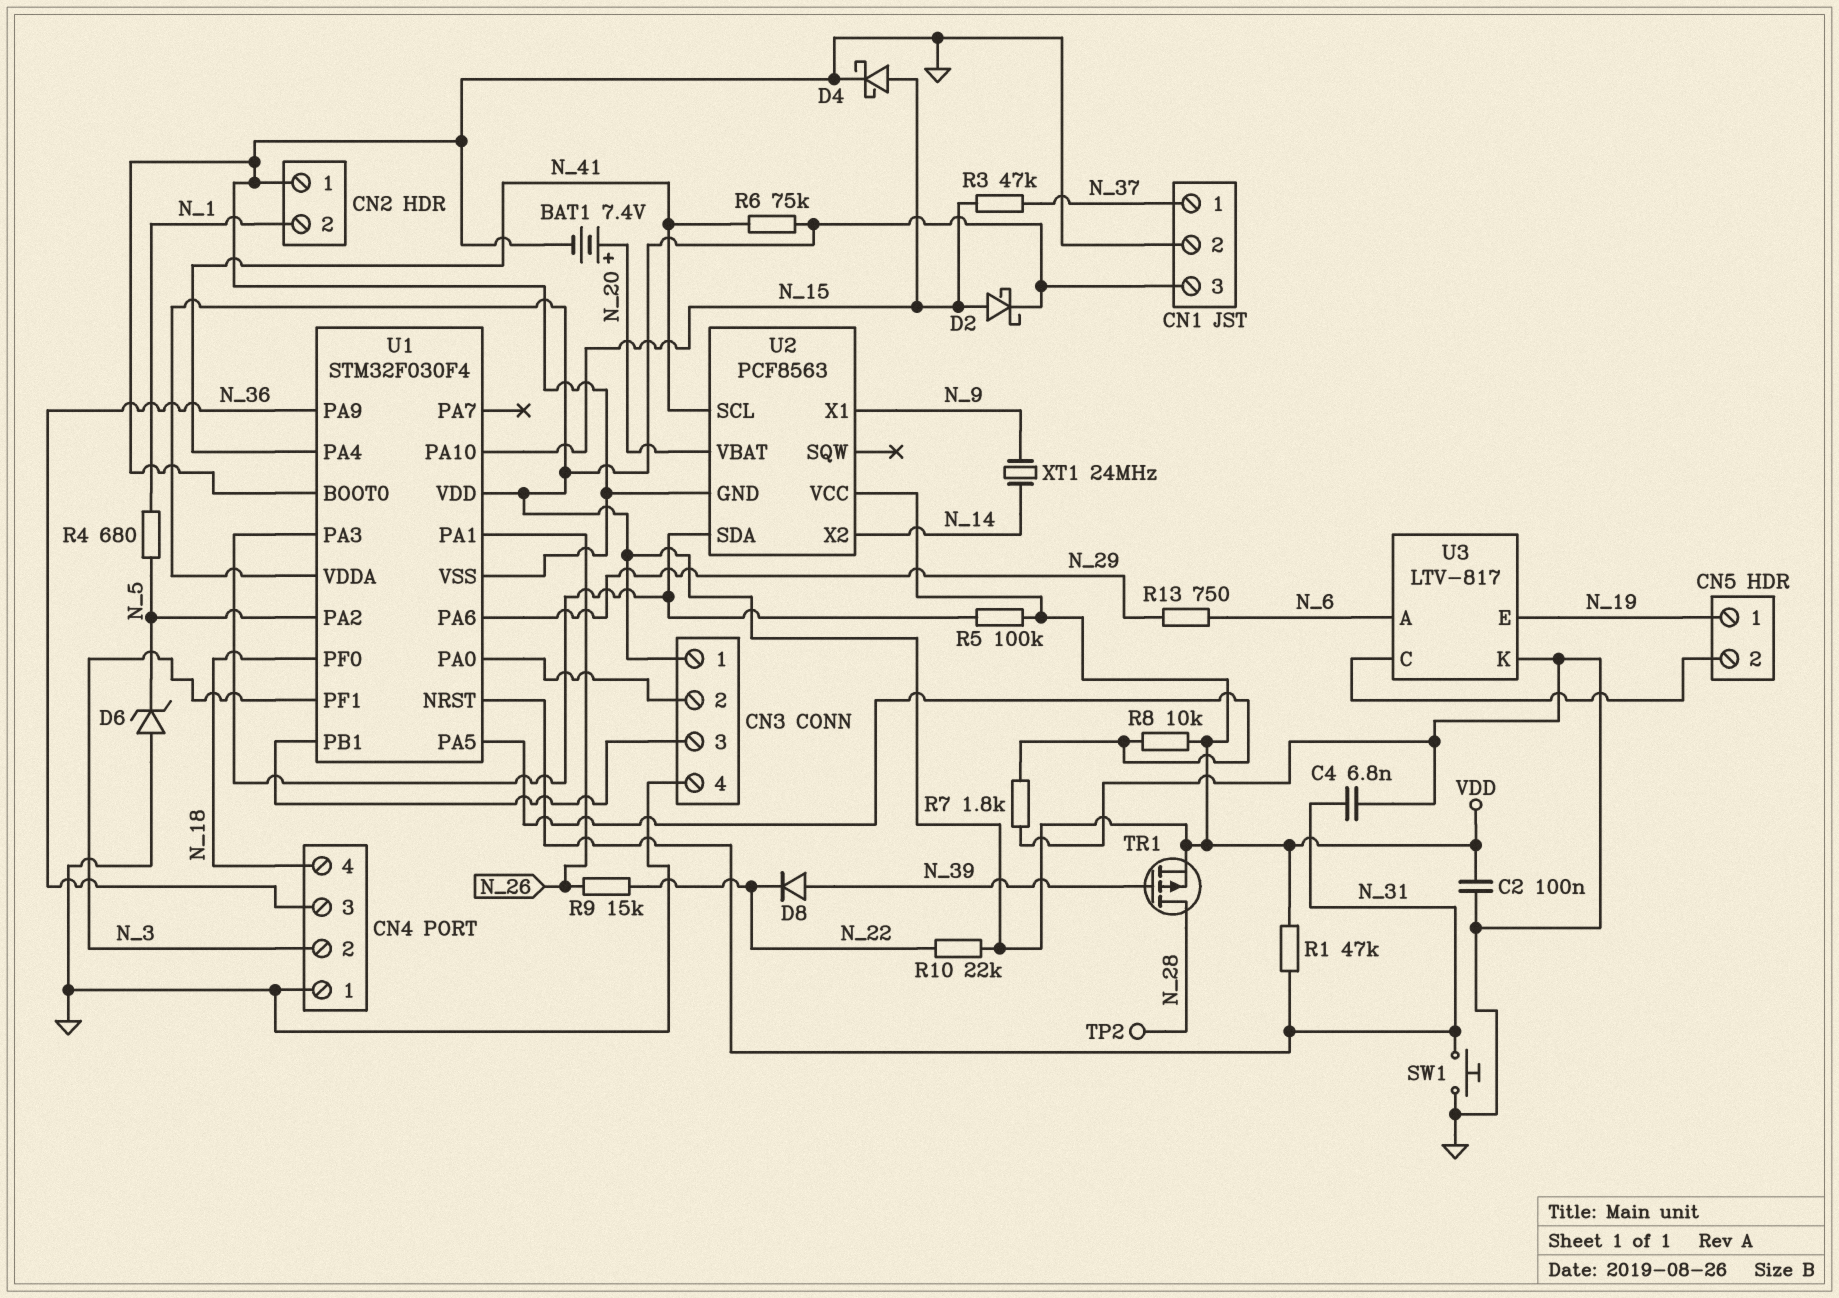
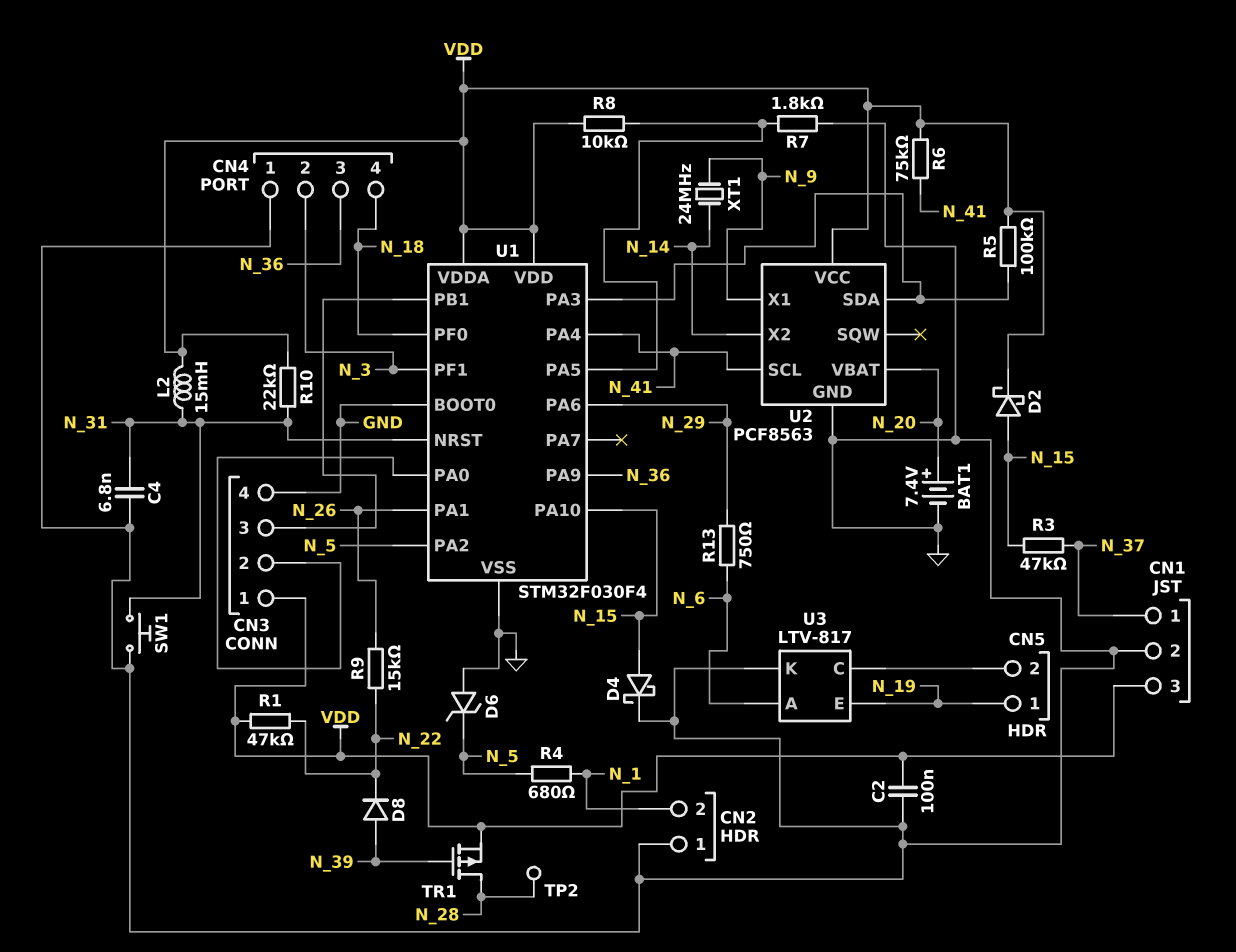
L2: none -> 15mH (N_31, VDD)
R1: 47k (N_31, VDD) -> 47k (N_22, VDD)
R10: 22k (N_22, VDD) -> 22k (N_31, VDD)

